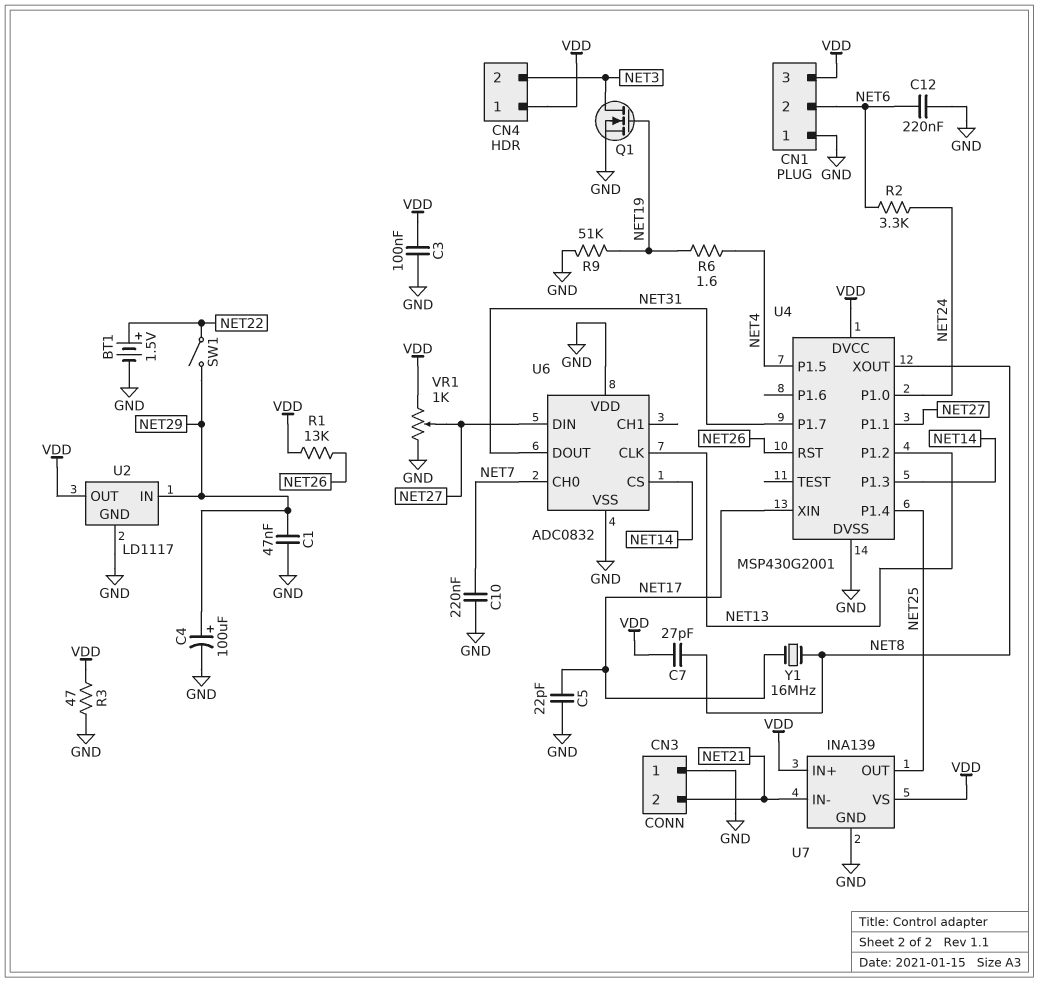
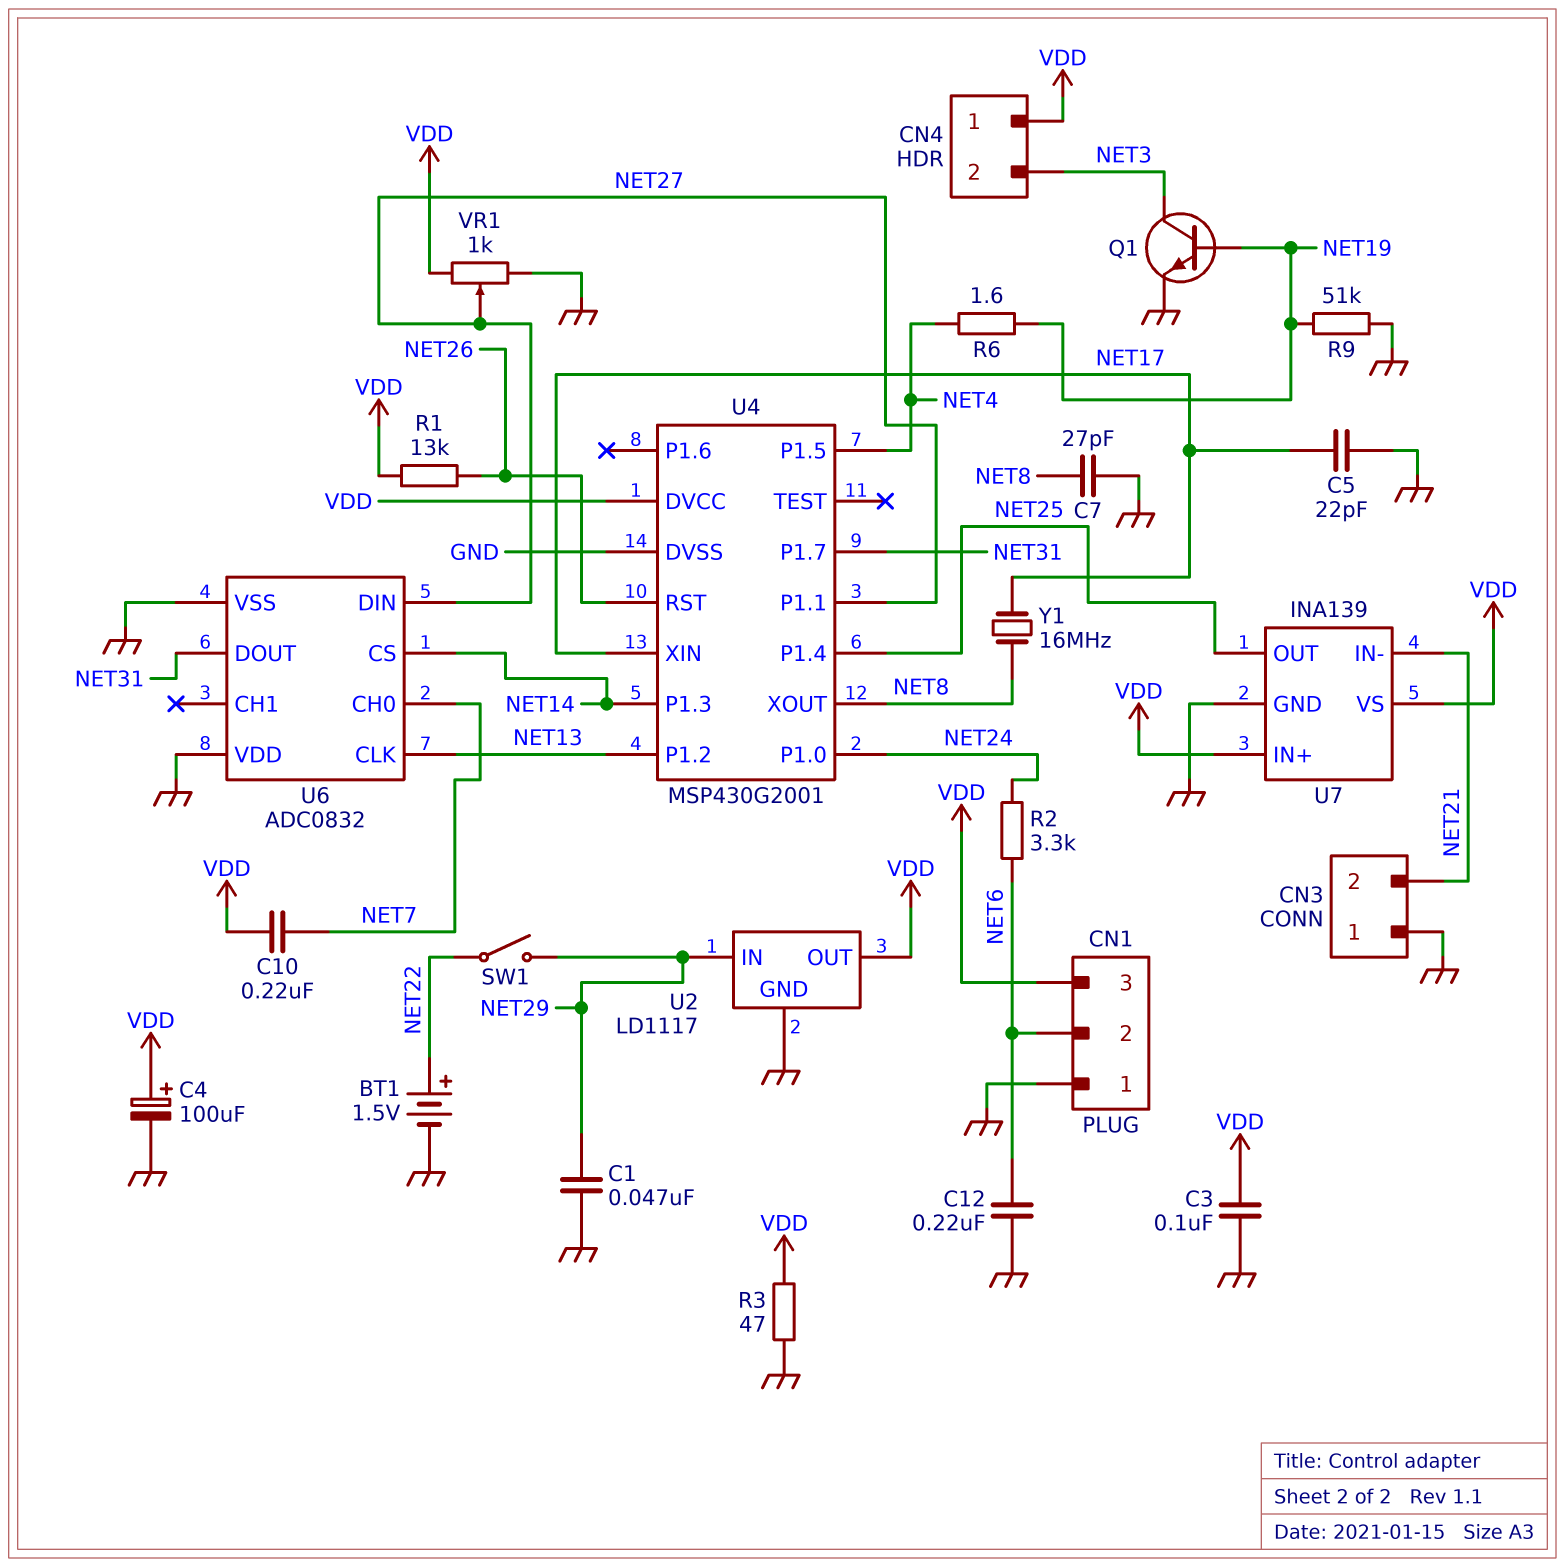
C4: 100uF (plus NET29, minus GND) -> 100uF (plus VDD, minus GND)
C7: 27pF (NET8, VDD) -> 27pF (GND, NET8)
C10: 220nF (GND, NET7) -> 220nF (NET7, VDD)
Q1: NMOS (G NET19, D NET3, S GND) -> NPN (B NET19, C NET3, E GND)

